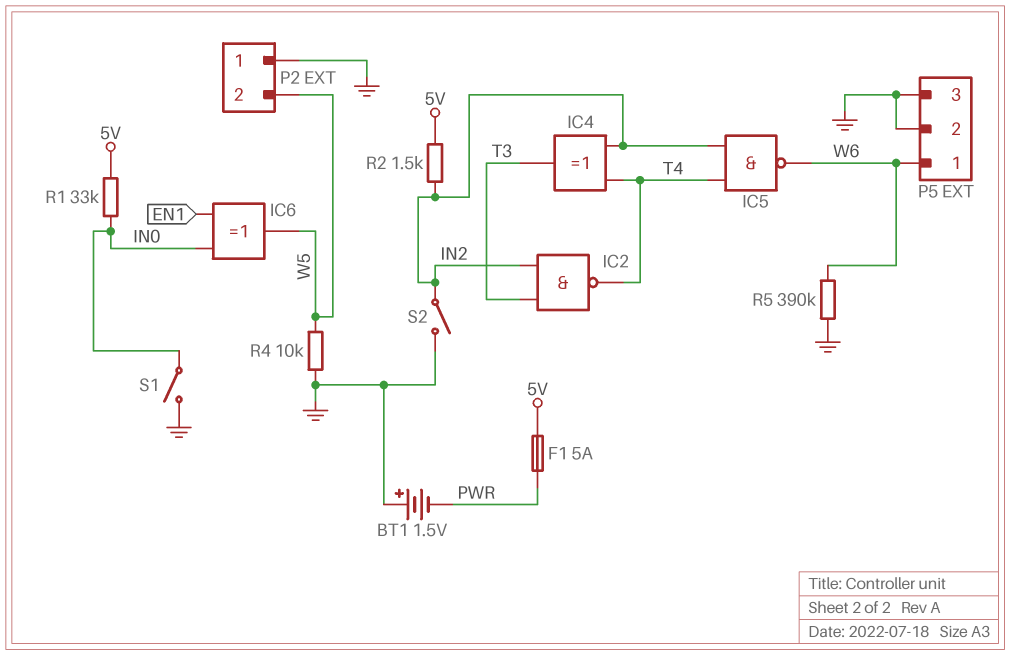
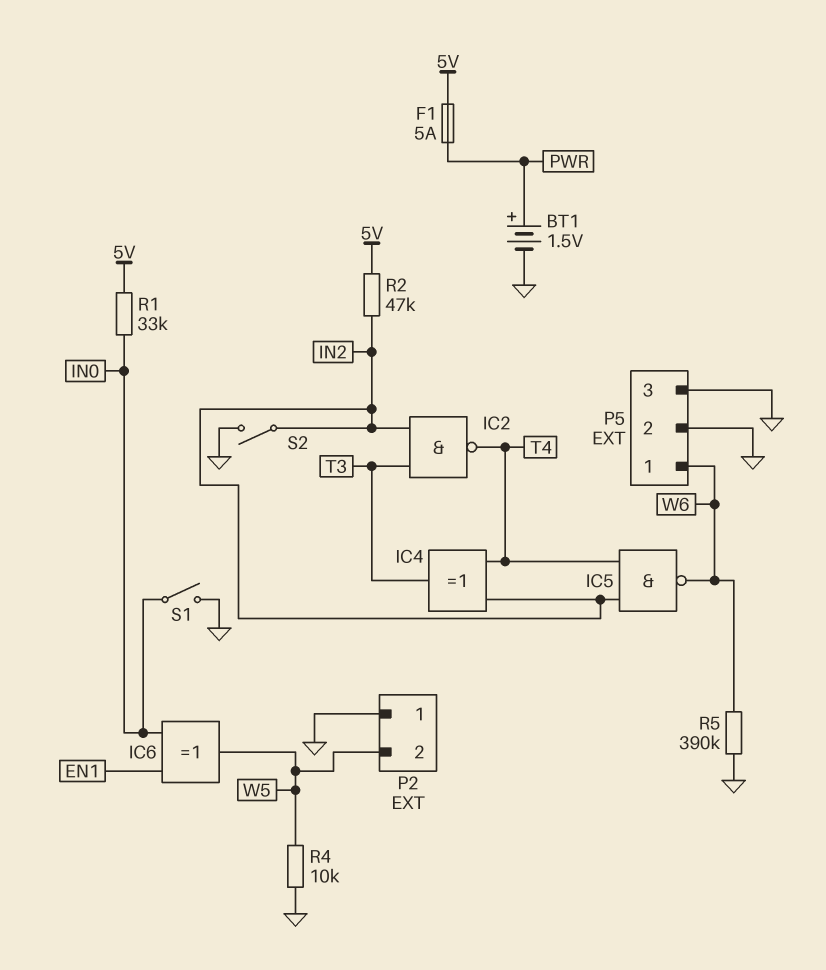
BT1: 1.5V (plus GND, minus PWR) -> 1.5V (plus PWR, minus GND)
R2: 1.5k (5V, IN2) -> 47k (5V, IN2)

